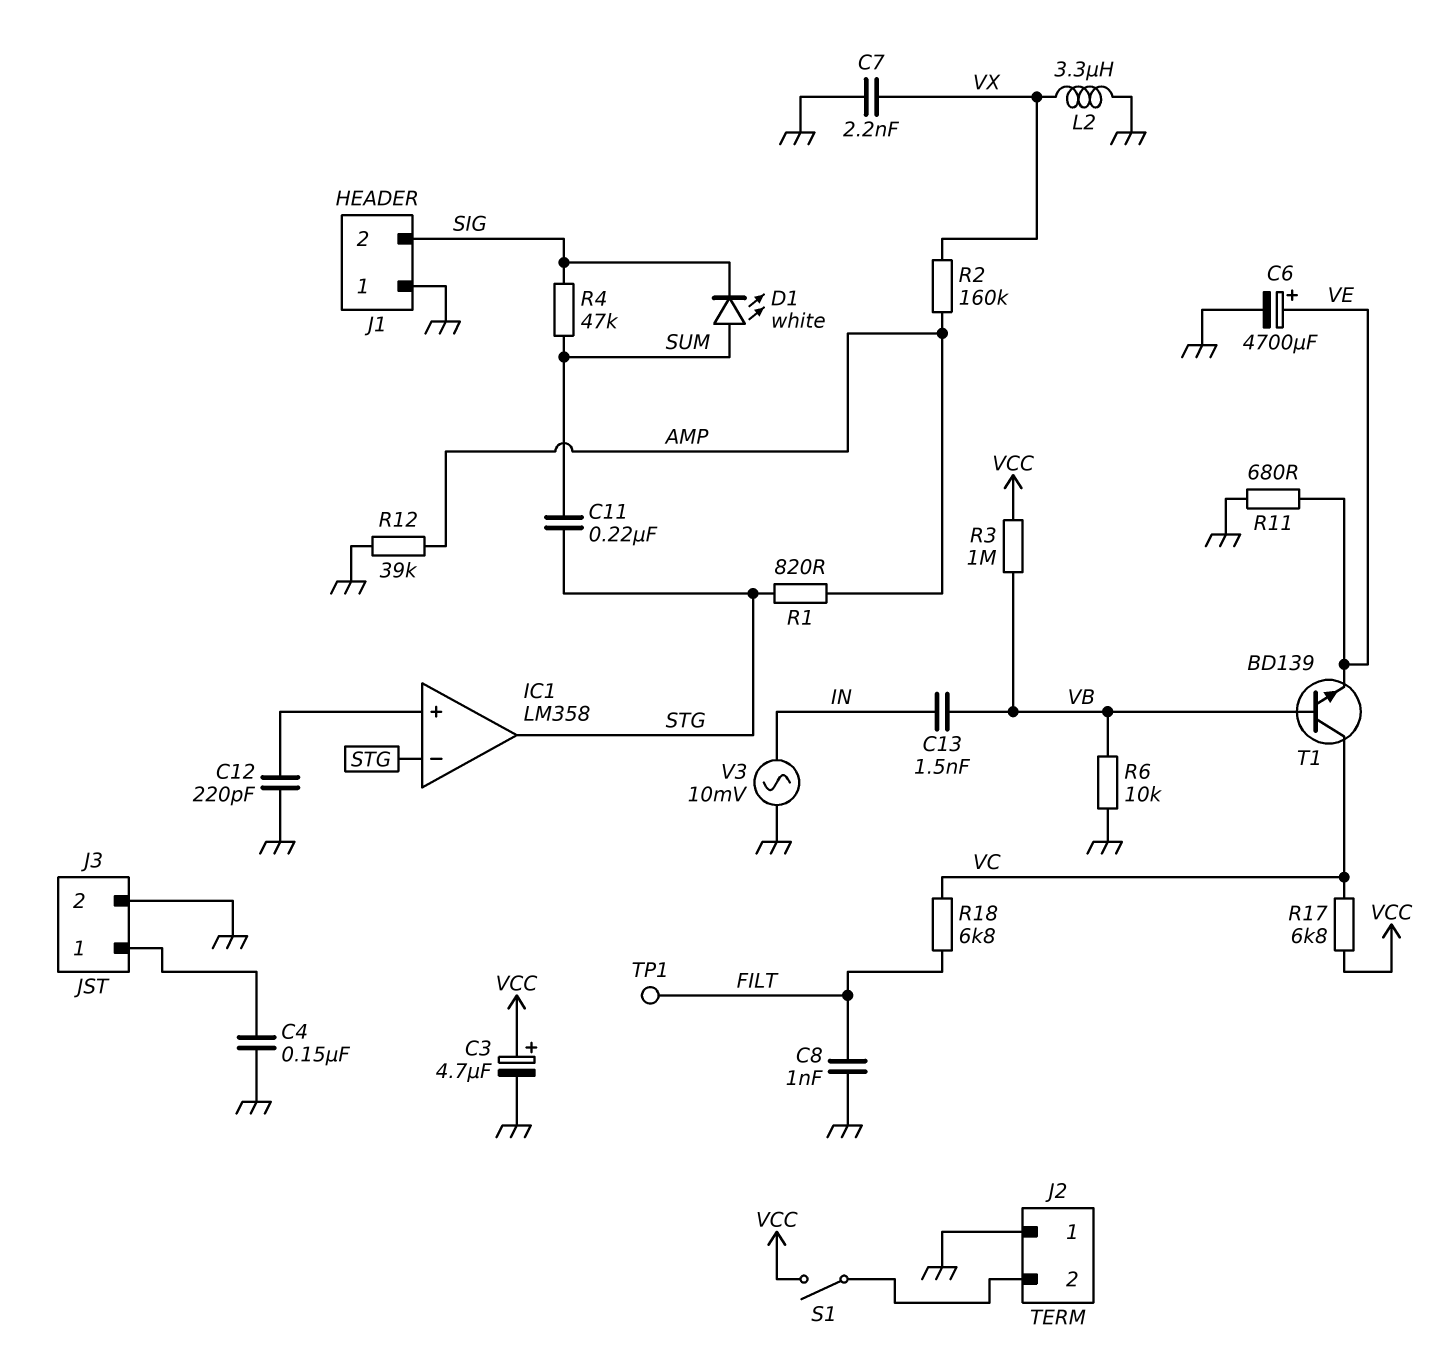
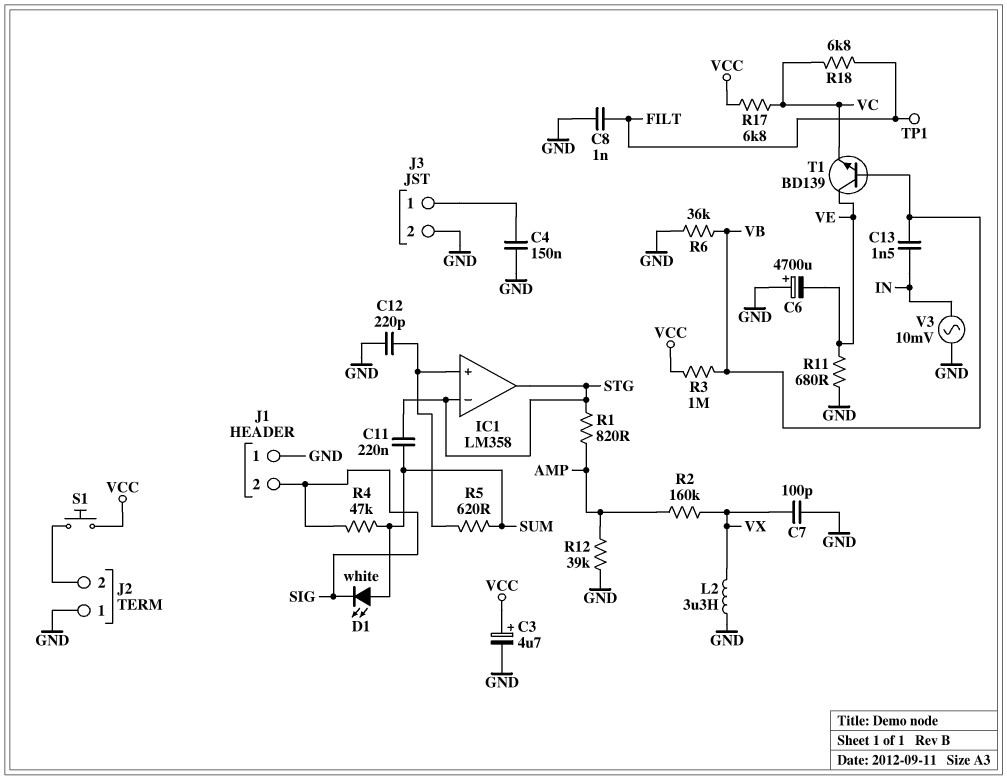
C6: 4700uF (plus VE, minus GND) -> 4700uF (plus GND, minus VE)
C7: 2.2nF (GND, VX) -> 100pF (GND, VX)
R5: none -> 620 (IC1/in+, SUM)
R6: 10k (GND, VB) -> 36k (GND, VB)
S1: switch (J2/2, VCC) -> button (J2/2, VCC)
T1: NPN BD139 (B VB, C VC, E VE) -> NPN BD139 (B VB, C VE, E VC)

